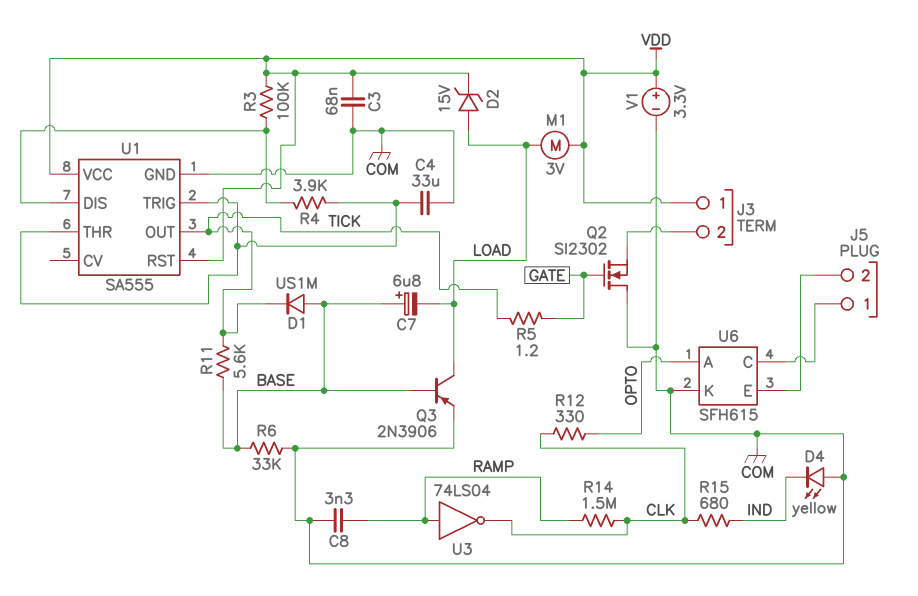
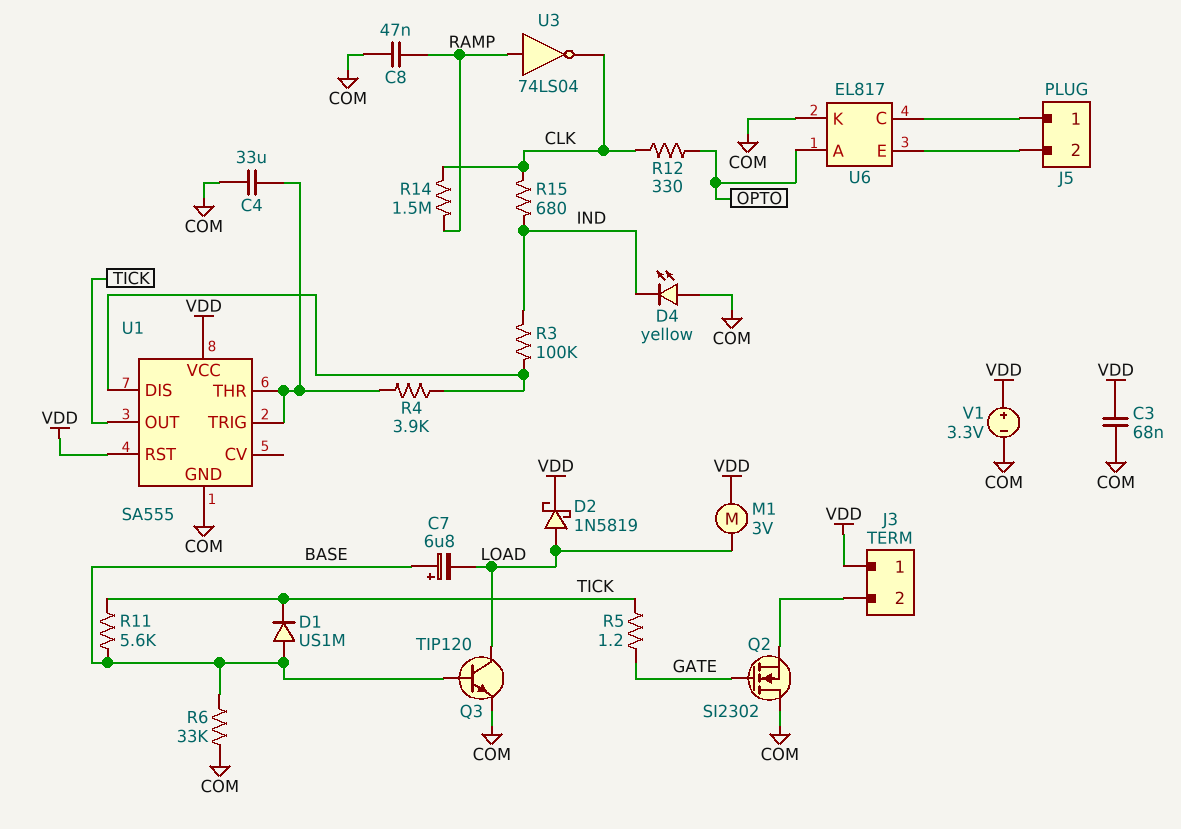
C8: 3.3nF (COM, RAMP) -> 47nF (COM, RAMP)
D2: zener 15V (A LOAD, K VDD) -> schottky 1N5819 (A LOAD, K VDD)
Q3: PNP 2N3906 (B BASE, C LOAD, E COM) -> NPN TIP120 (B BASE, C LOAD, E COM)
R3: 100k (U1/DIS, VDD) -> 100k (IND, U1/DIS)
U6: SFH615 -> EL817

